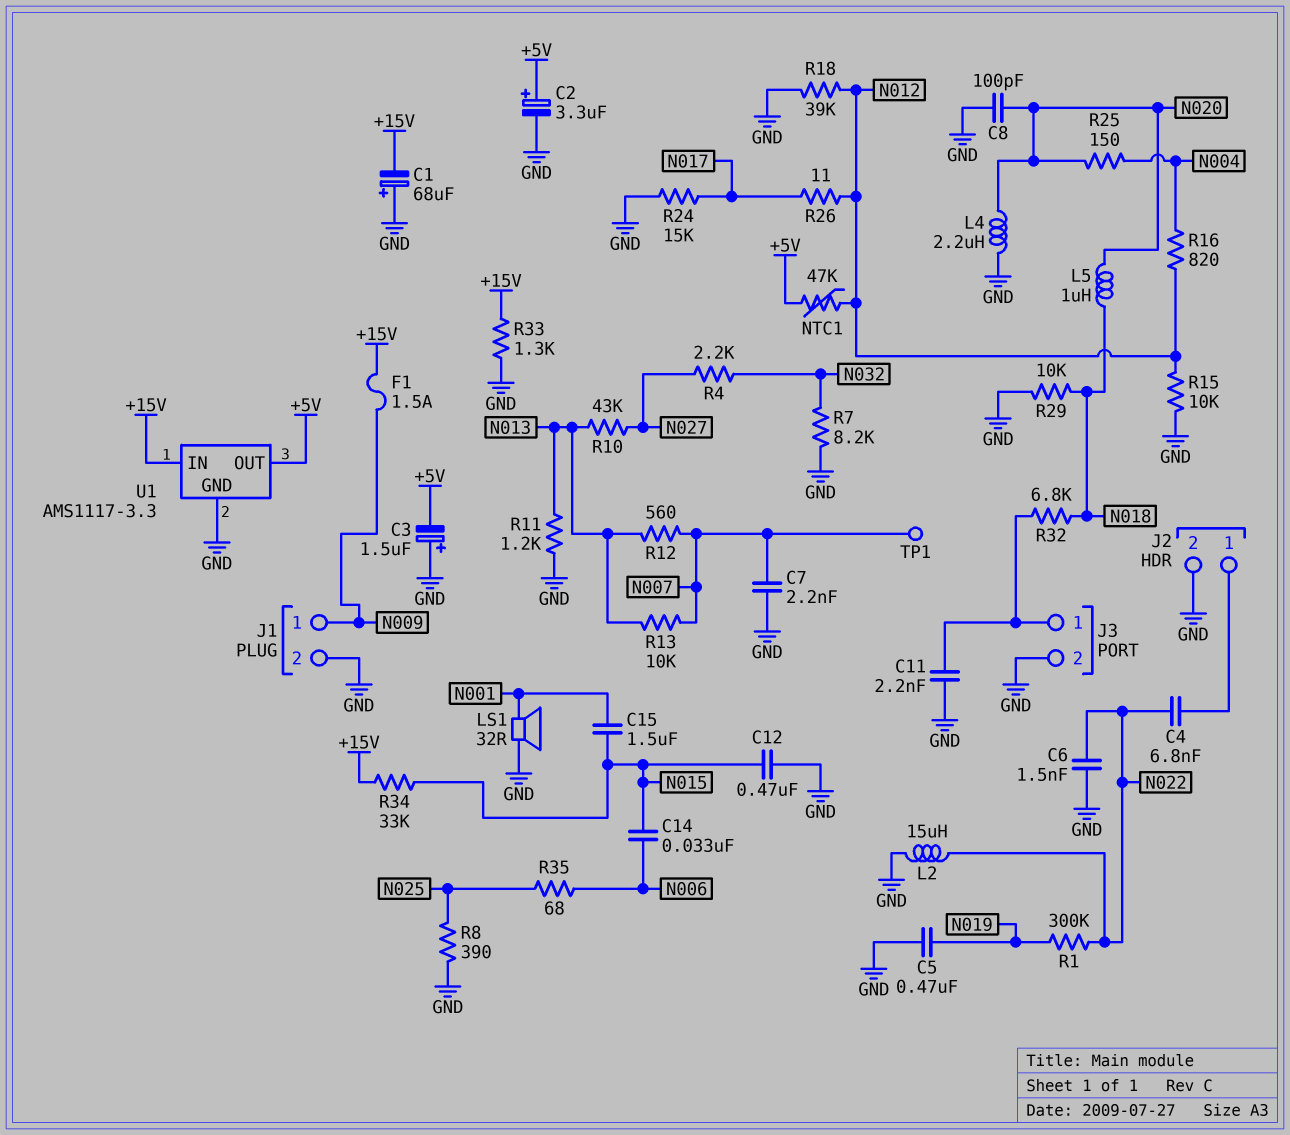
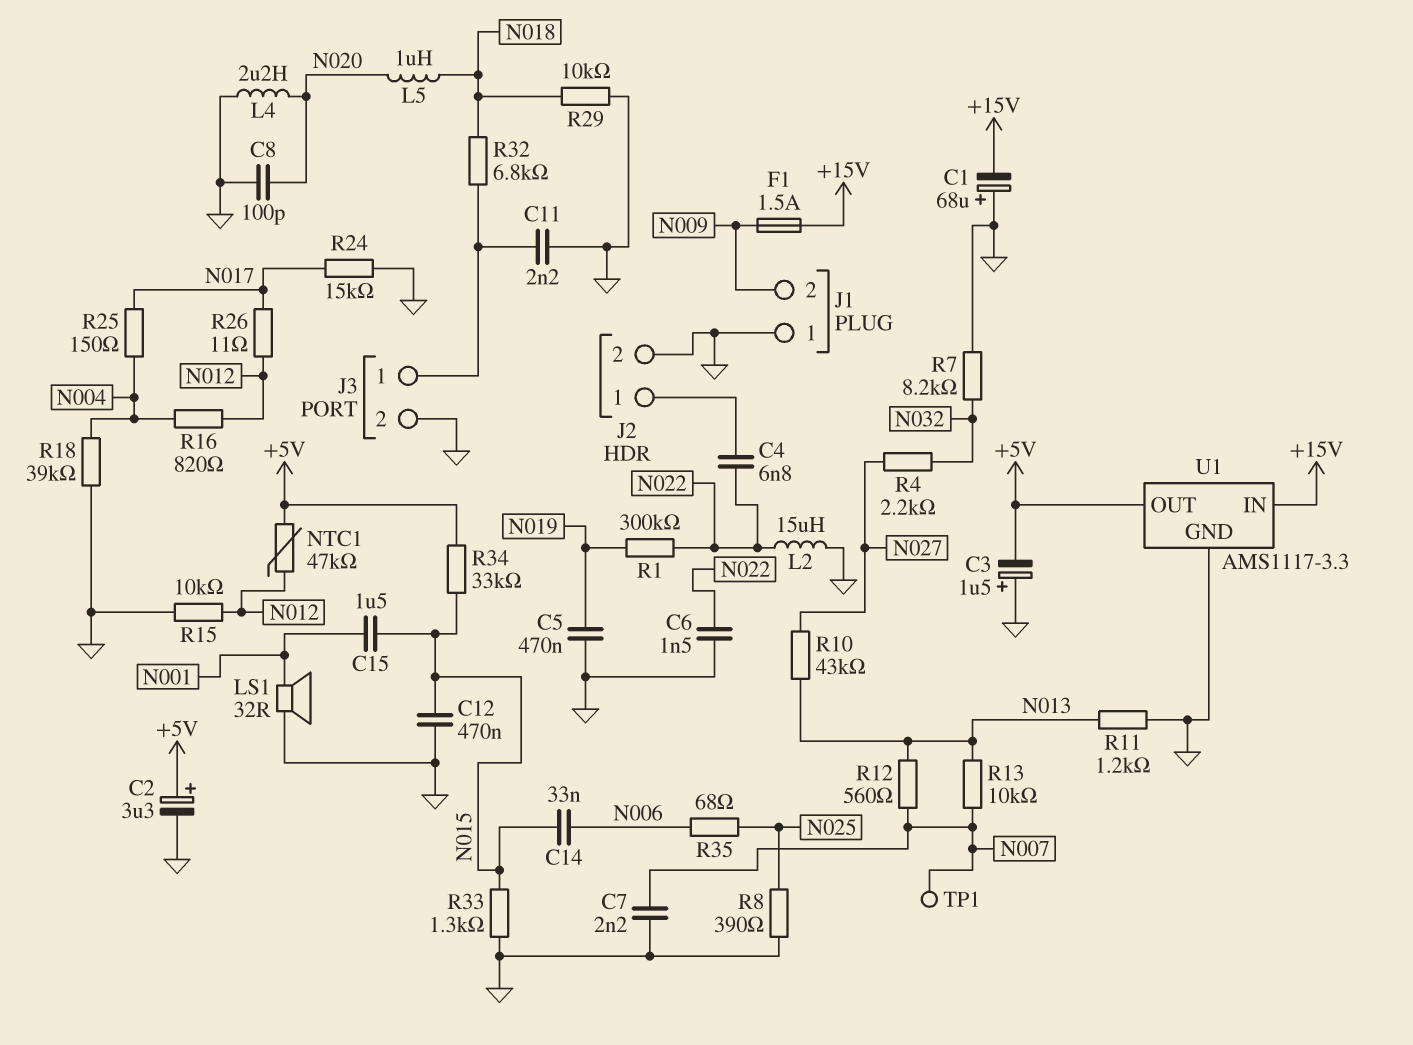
J1 pin 1: N009 -> GND
J1 pin 2: GND -> N009
R18: 39k (GND, N012) -> 39k (GND, N004)
R25: 150 (N004, N020) -> 150 (N004, N017)
R33: 1.3k (+15V, GND) -> 1.3k (GND, N015)
R34: 33k (+15V, N015) -> 33k (+5V, N015)

